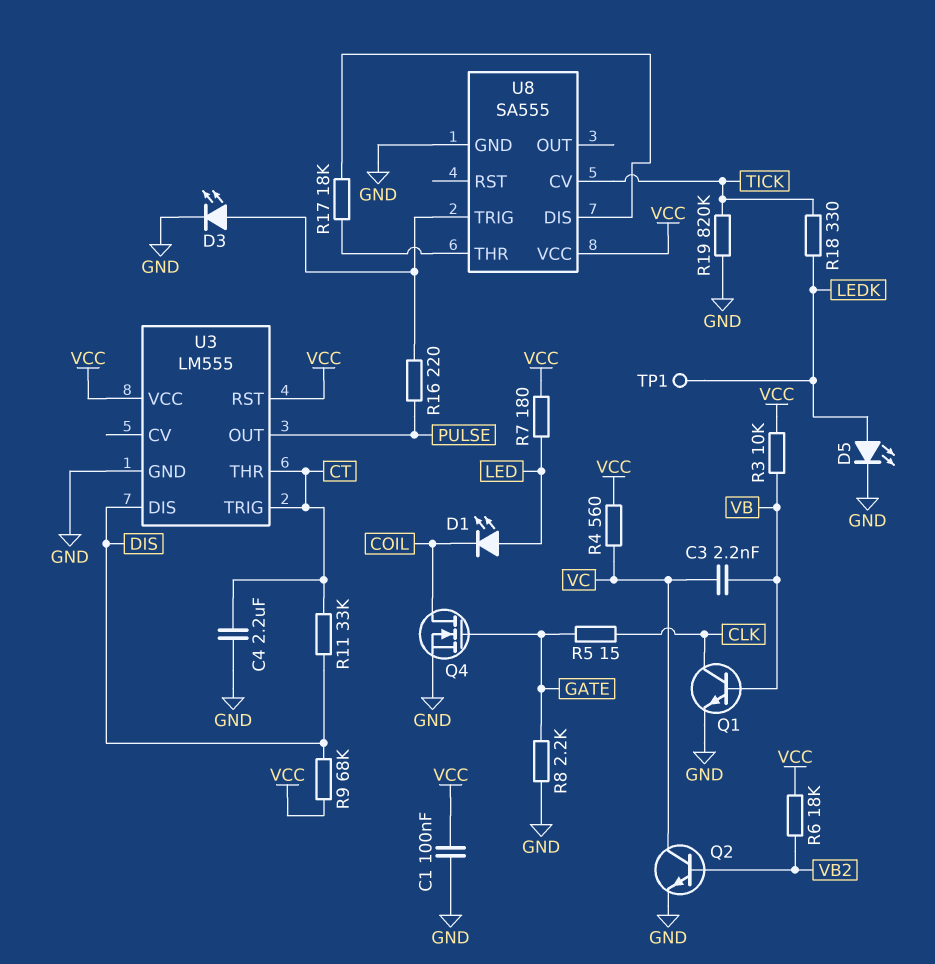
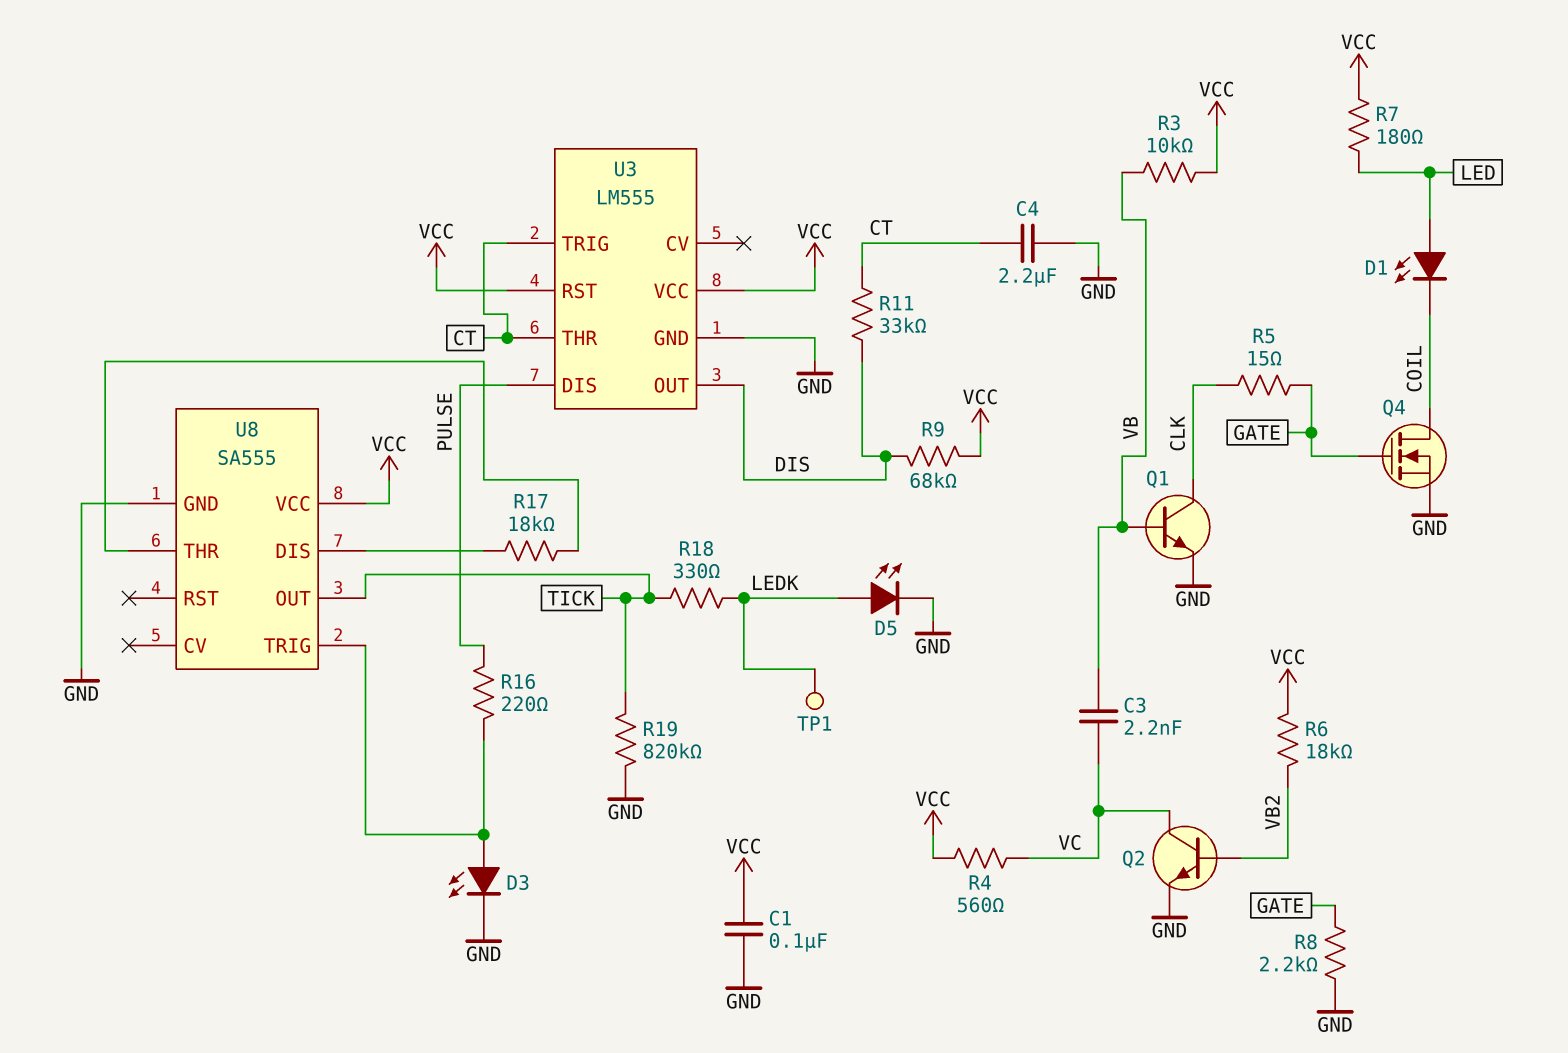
U3 pin DIS: DIS -> PULSE
U3 pin OUT: PULSE -> DIS
U8 pin CV: TICK -> none
U8 pin OUT: none -> TICK

